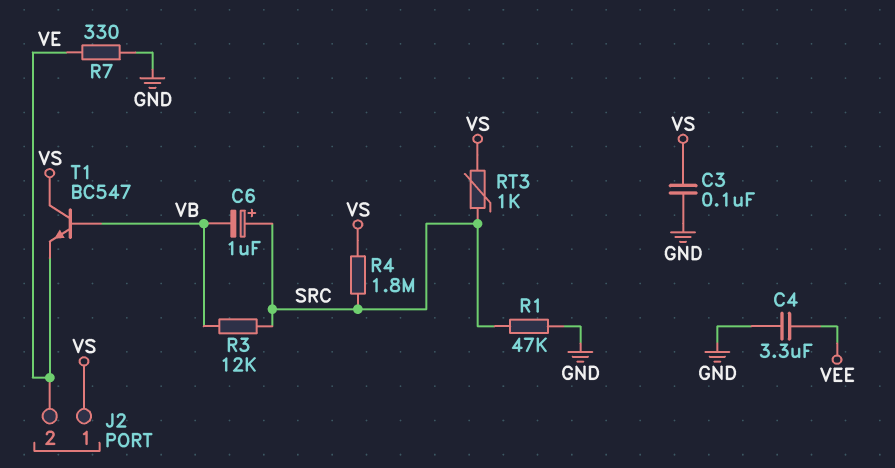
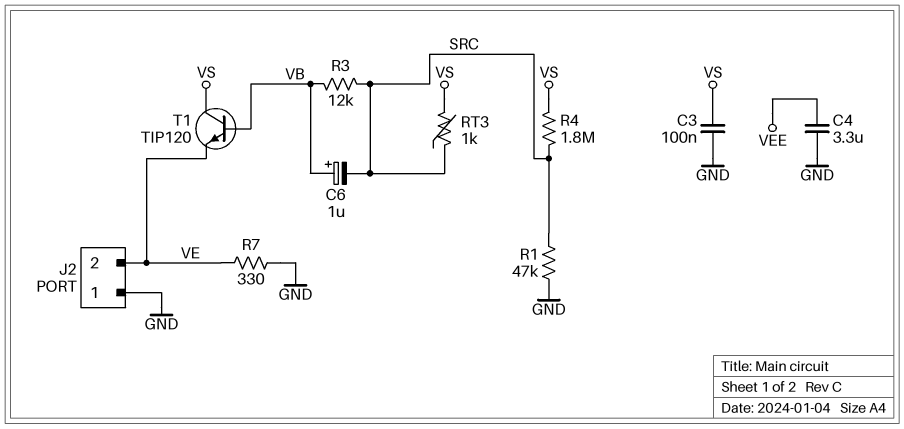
C6: 1uF (plus SRC, minus VB) -> 1uF (plus VB, minus SRC)
J2 pin 1: VS -> GND
T1: NPN BC547 (B VB, C VS, E VE) -> NPN TIP120 (B VB, C VS, E VE)

